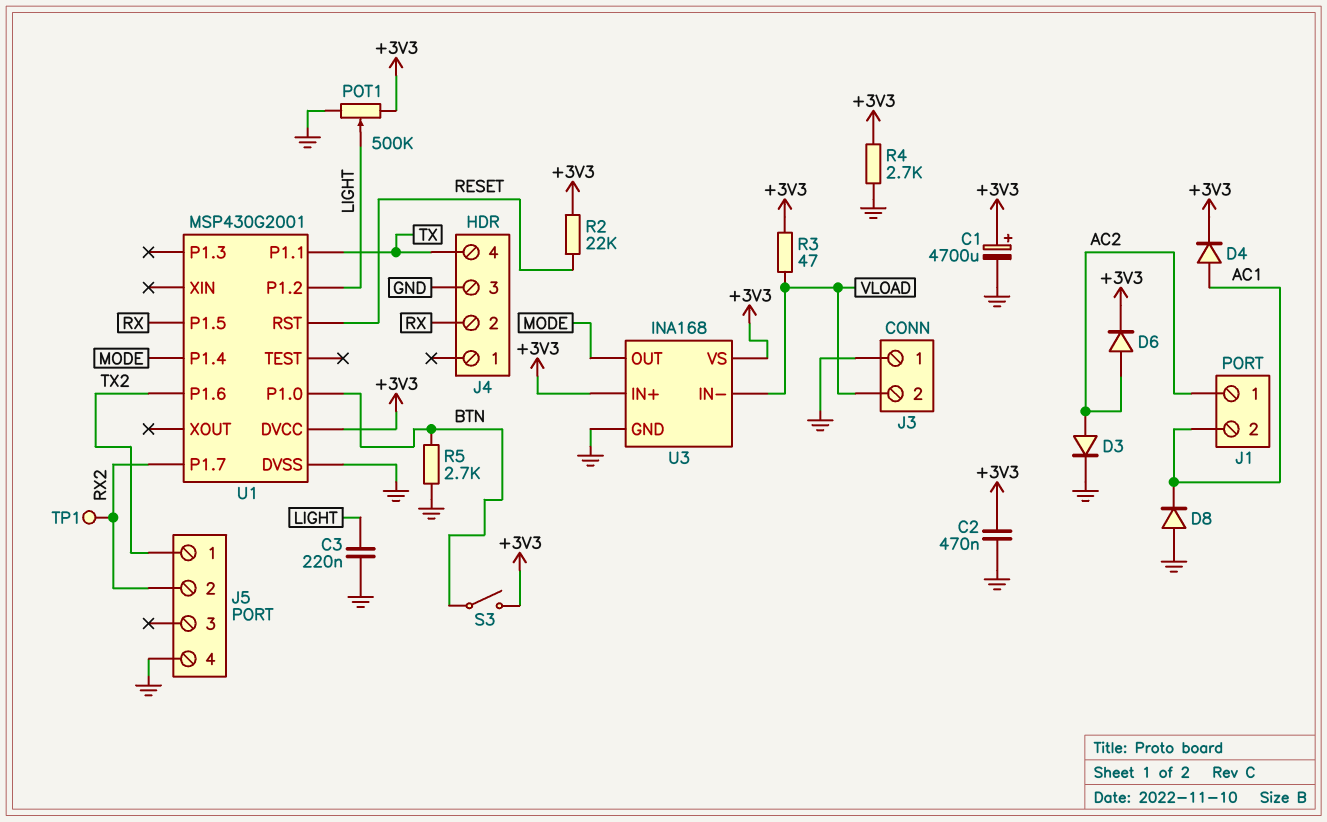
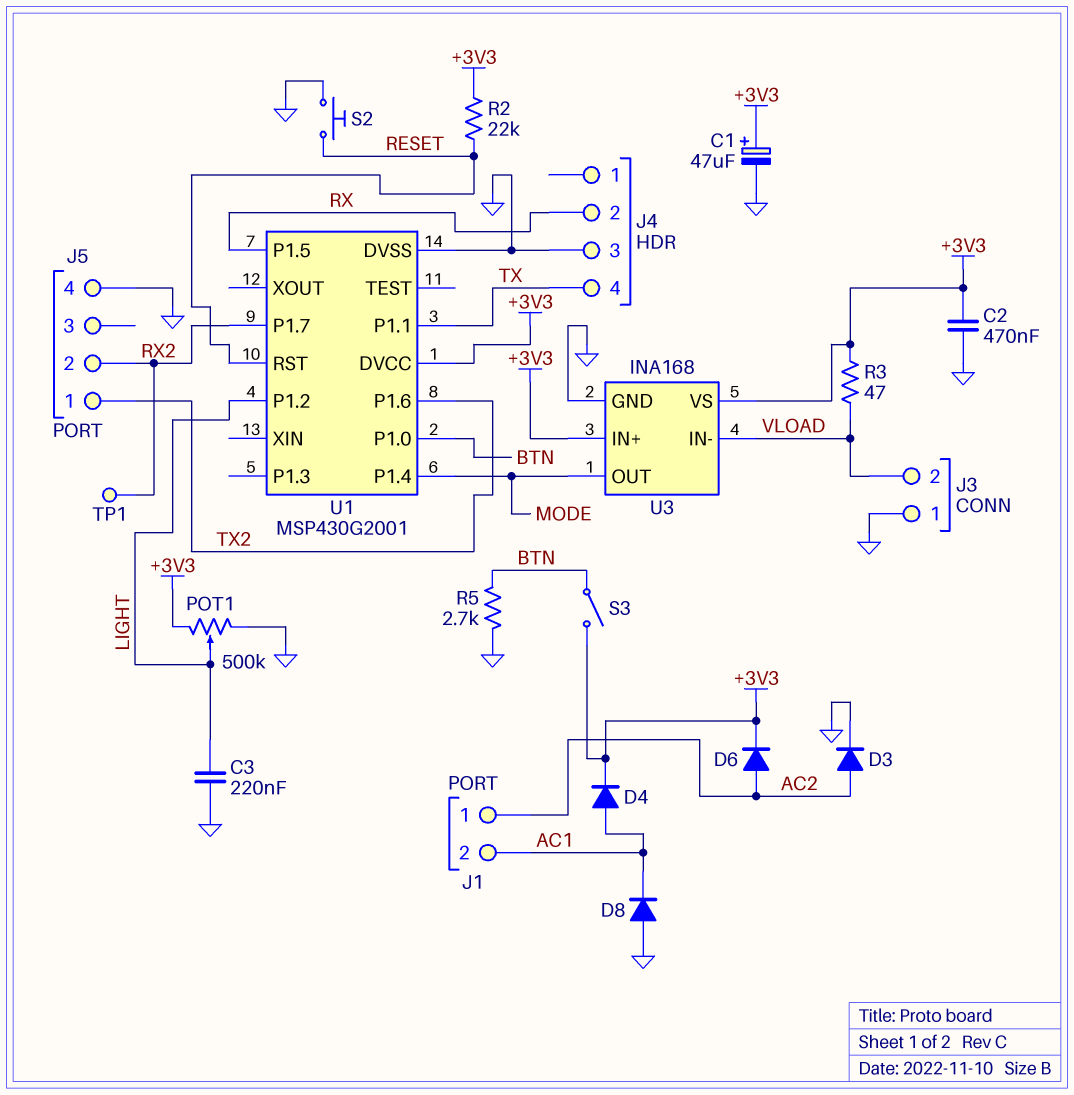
C1: 4700uF (plus +3V3, minus GND) -> 47uF (plus +3V3, minus GND)
R4: 2.7k (+3V3, GND) -> none
S2: none -> button (GND, RESET)

